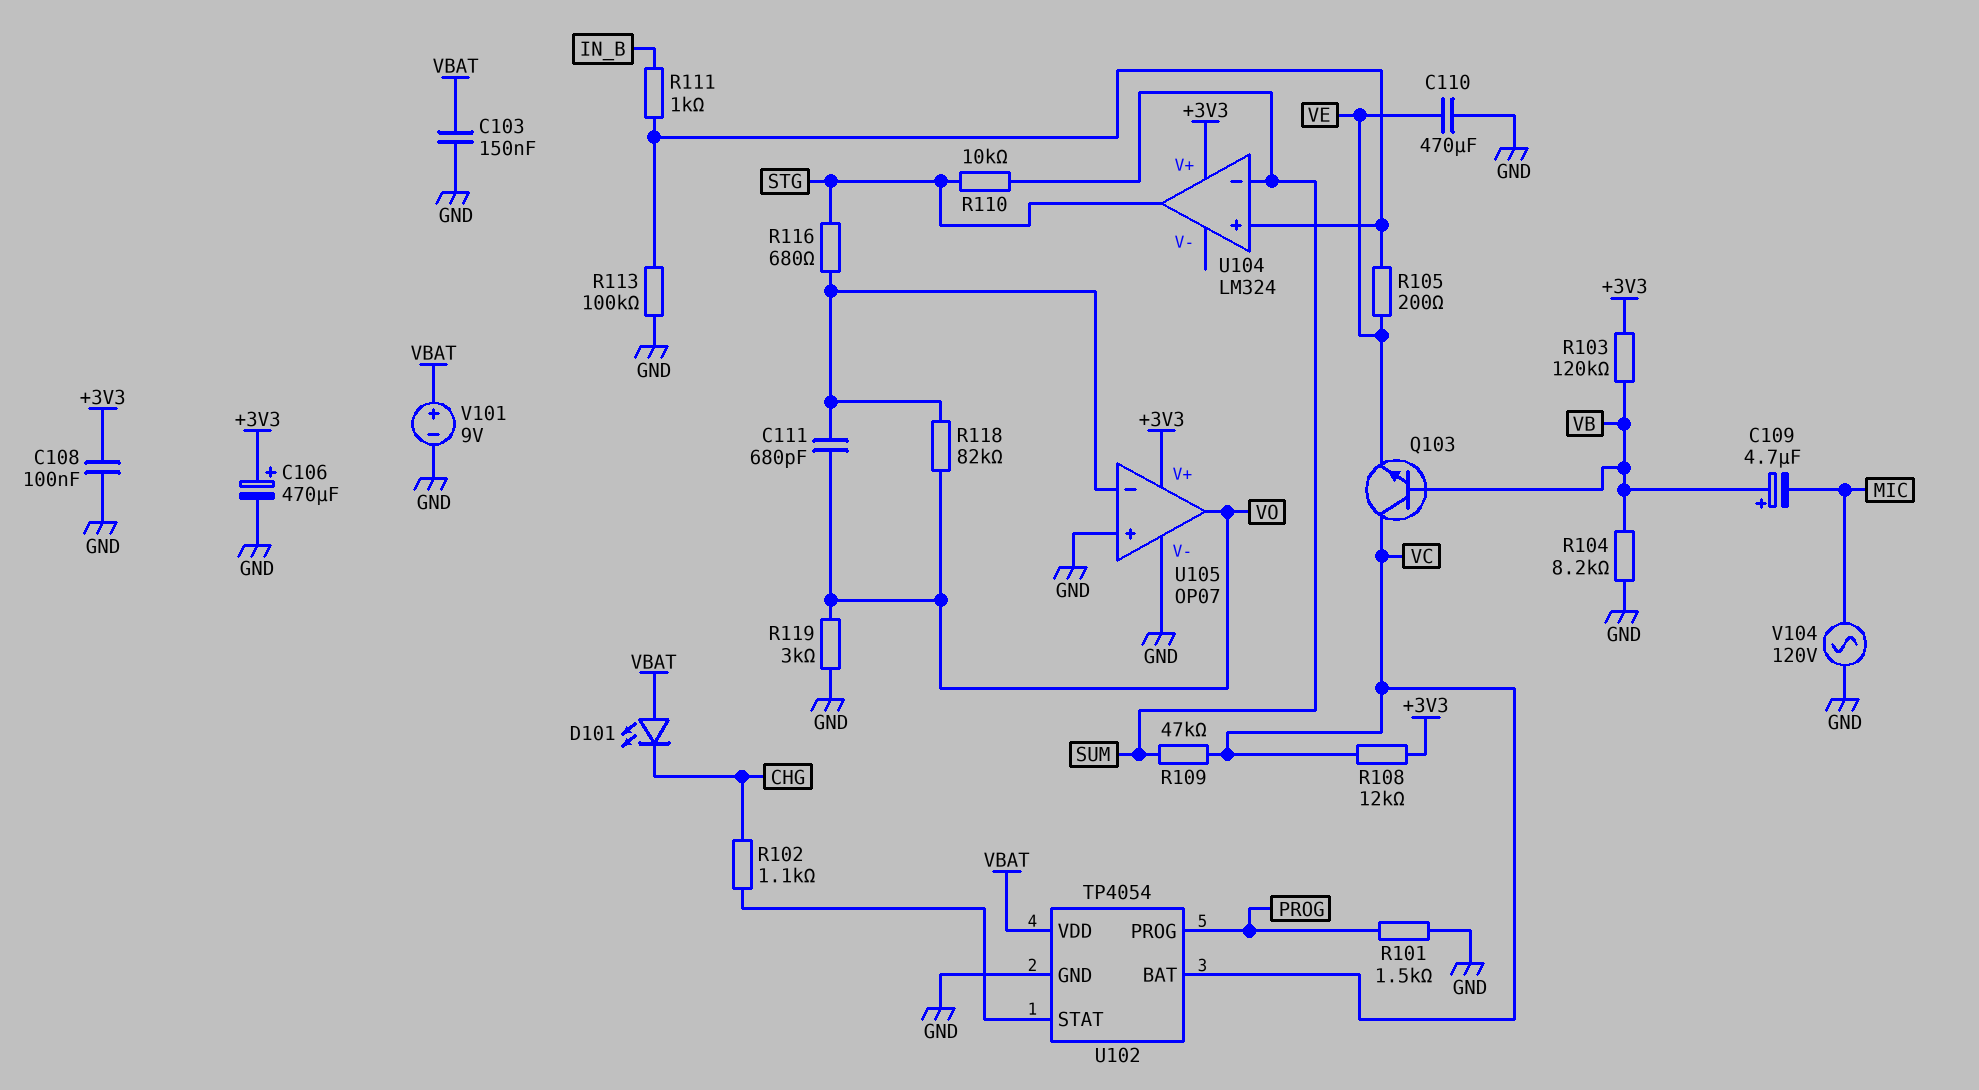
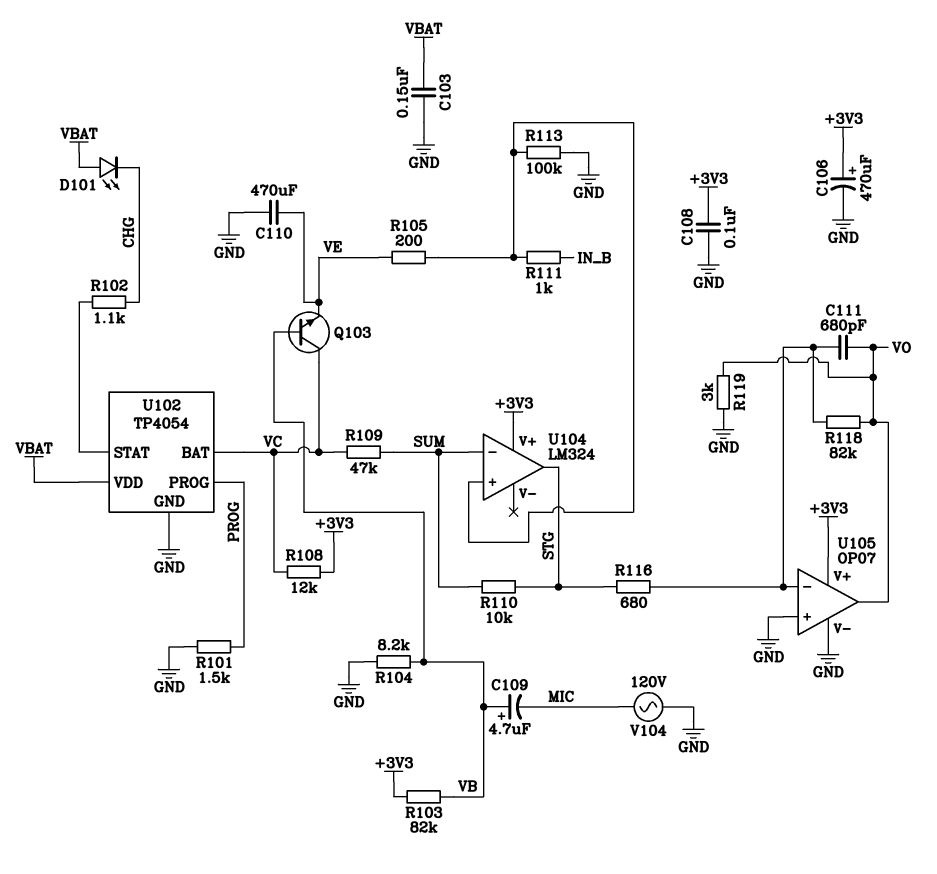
R103: 120k (+3V3, VB) -> 82k (+3V3, VB)
V101: 9V (plus VBAT, minus GND) -> none

